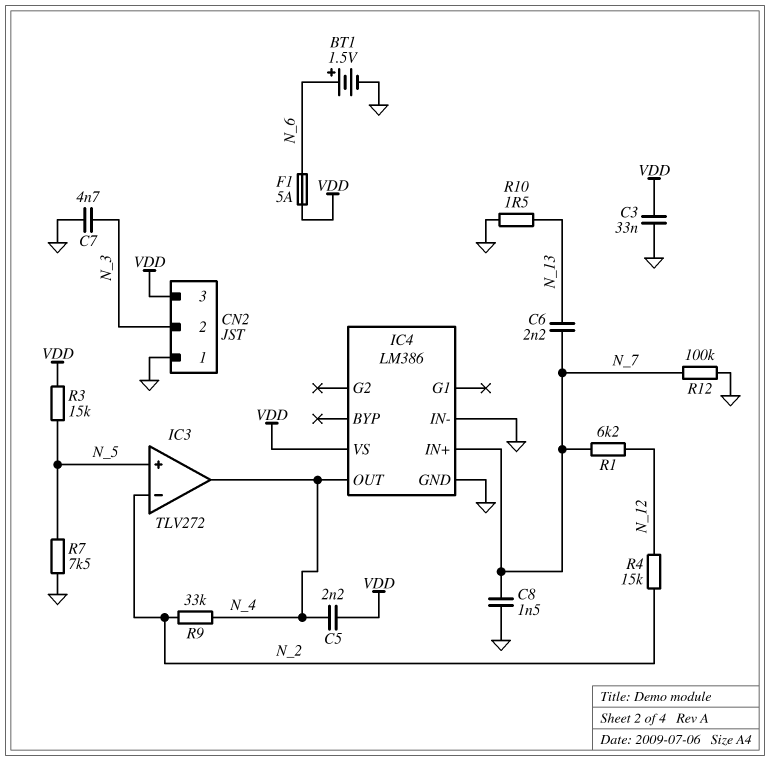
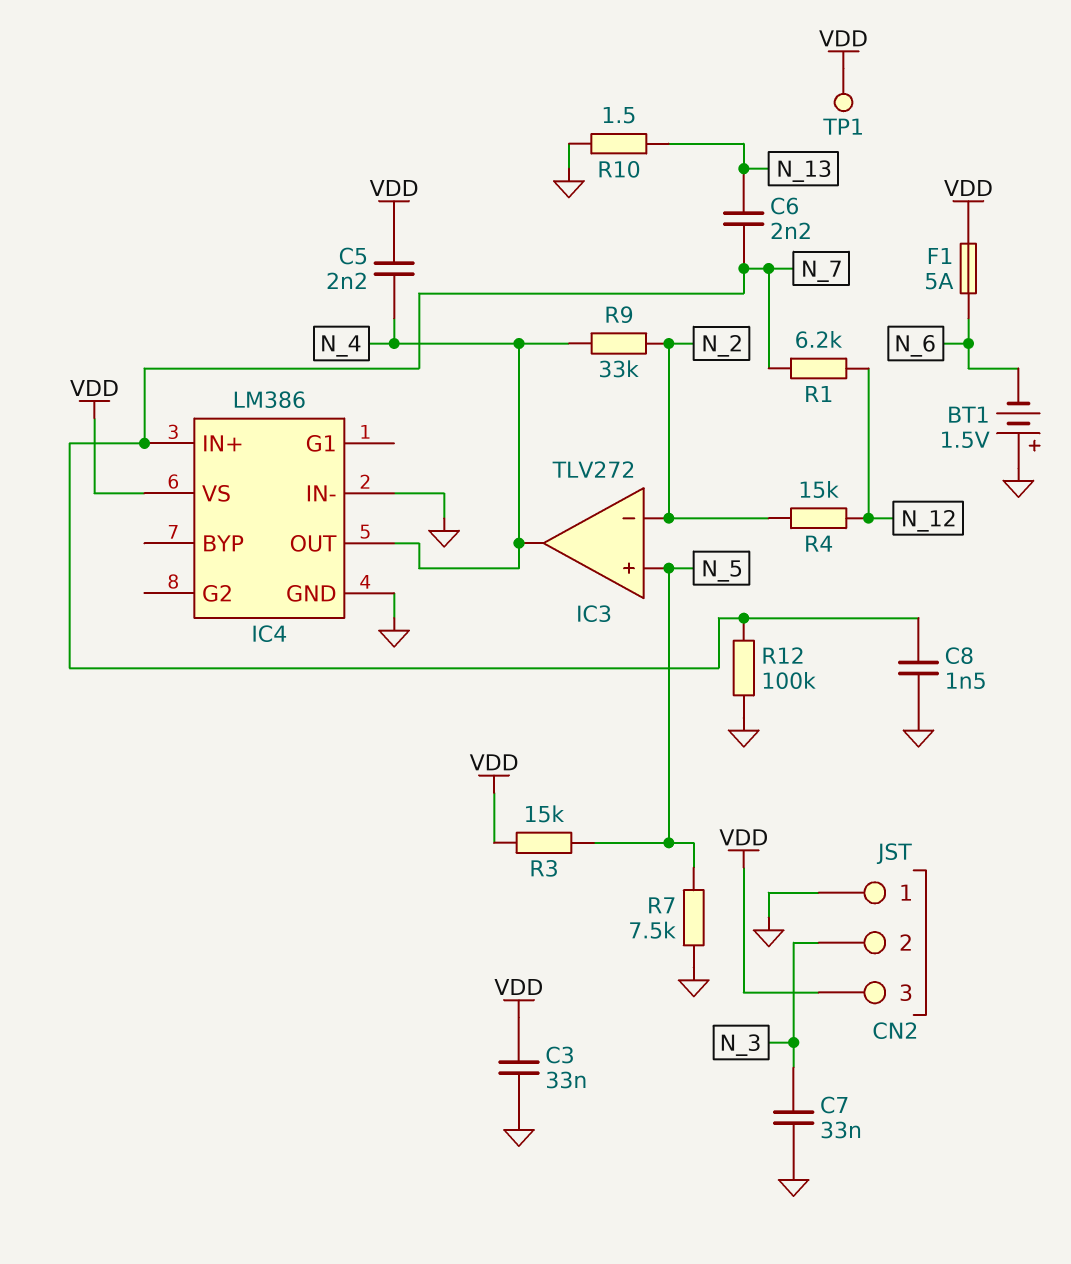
BT1: 1.5V (plus N_6, minus GND) -> 1.5V (plus GND, minus N_6)
C7: 4.7nF (GND, N_3) -> 33nF (GND, N_3)
TP1: none -> test point (VDD)

